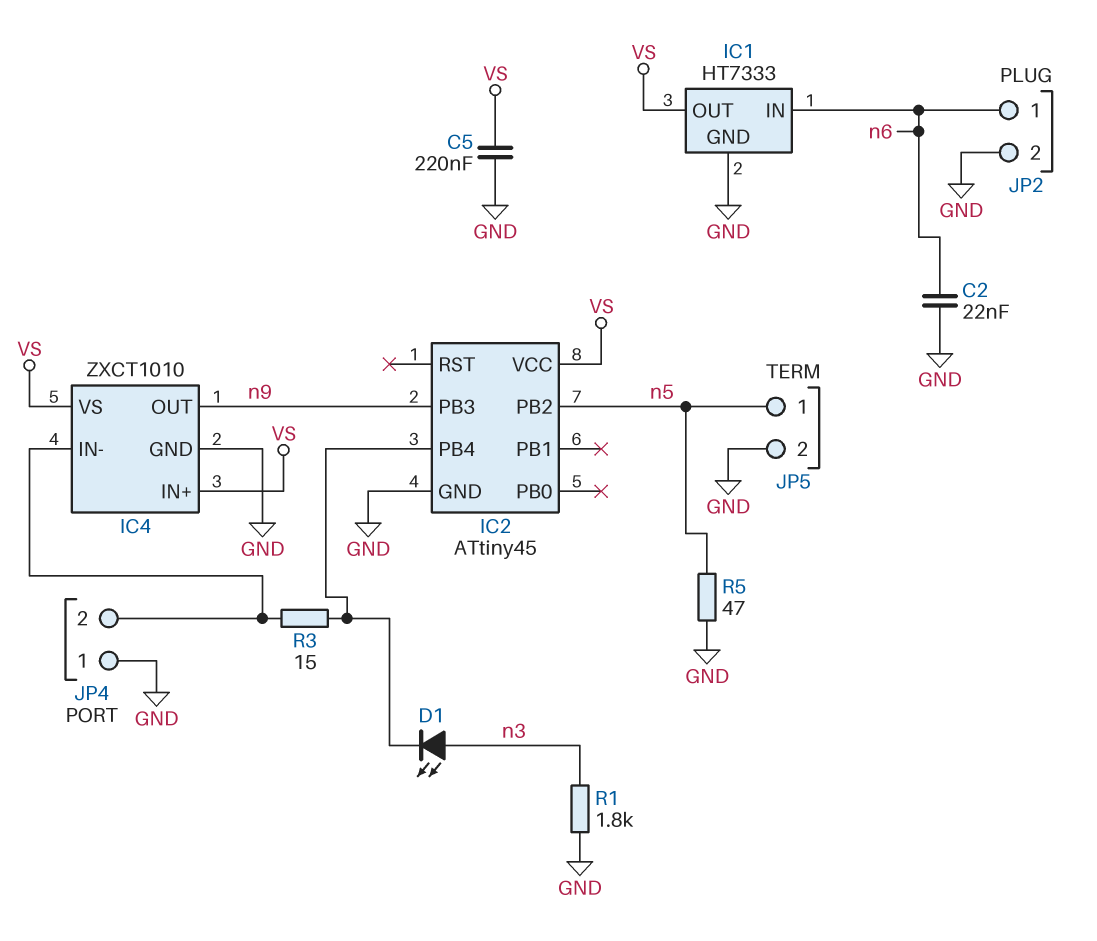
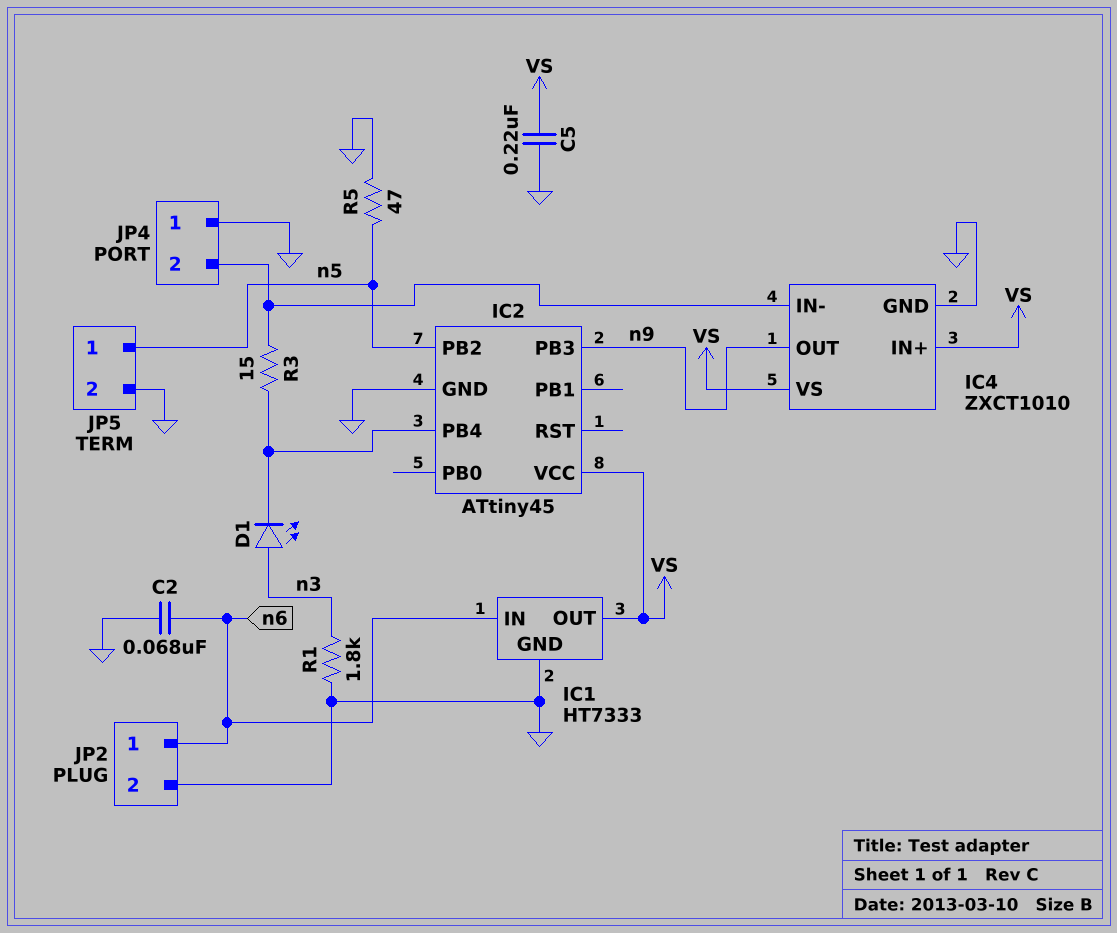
C2: 22nF (GND, n6) -> 68nF (GND, n6)

